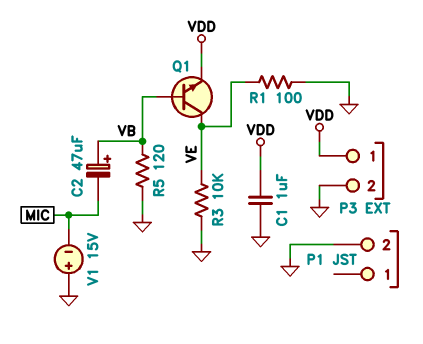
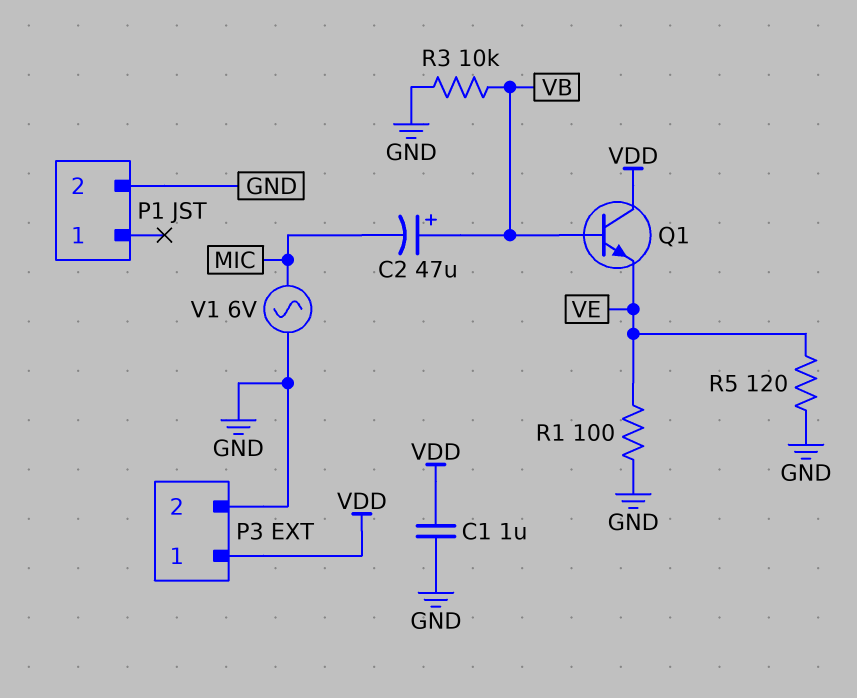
Q1: NPN (B VB, C VE, E VDD) -> NPN (B VB, C VDD, E VE)
R3: 10k (GND, VE) -> 10k (GND, VB)
R5: 120 (GND, VB) -> 120 (GND, VE)
V1: 15V (plus GND, minus MIC) -> AC 6V (GND, MIC)

